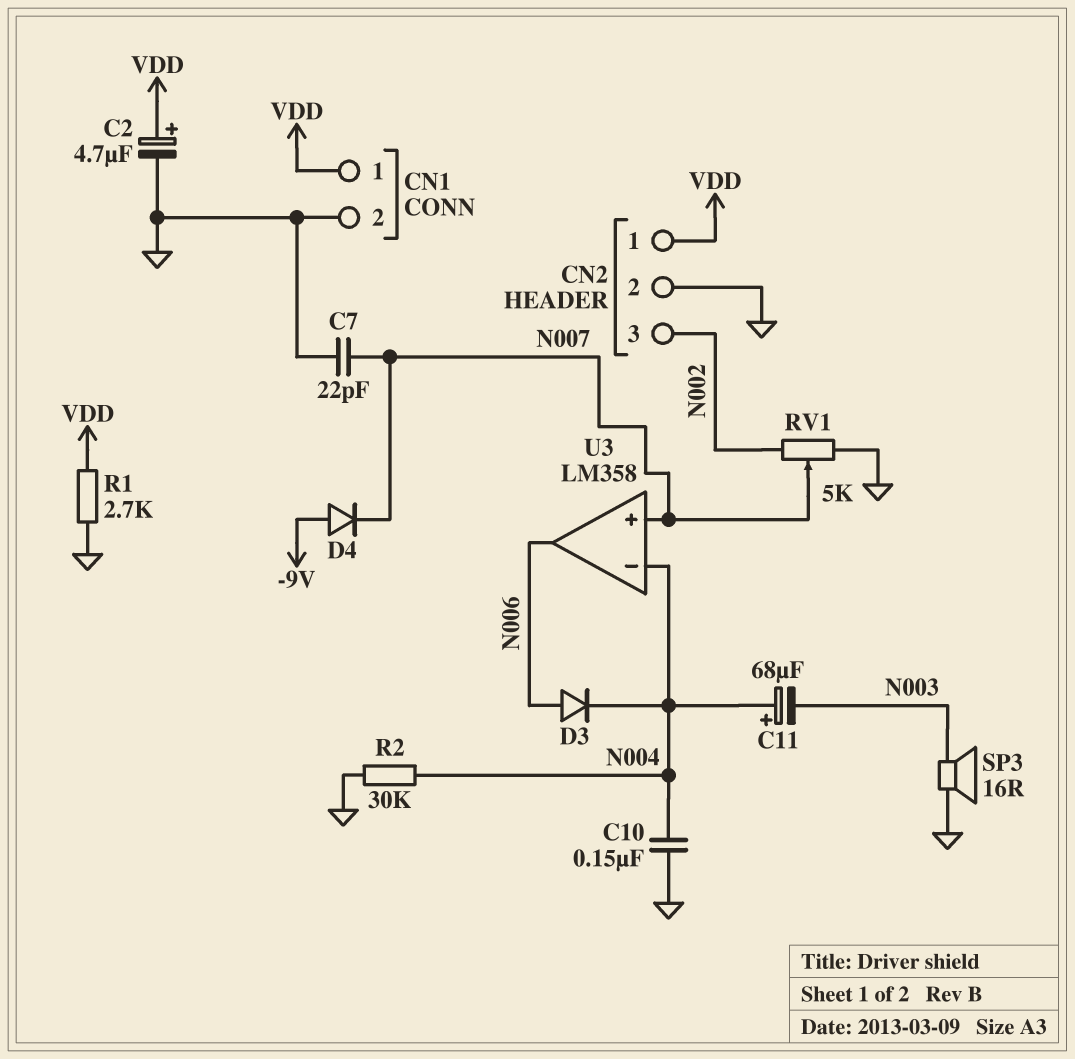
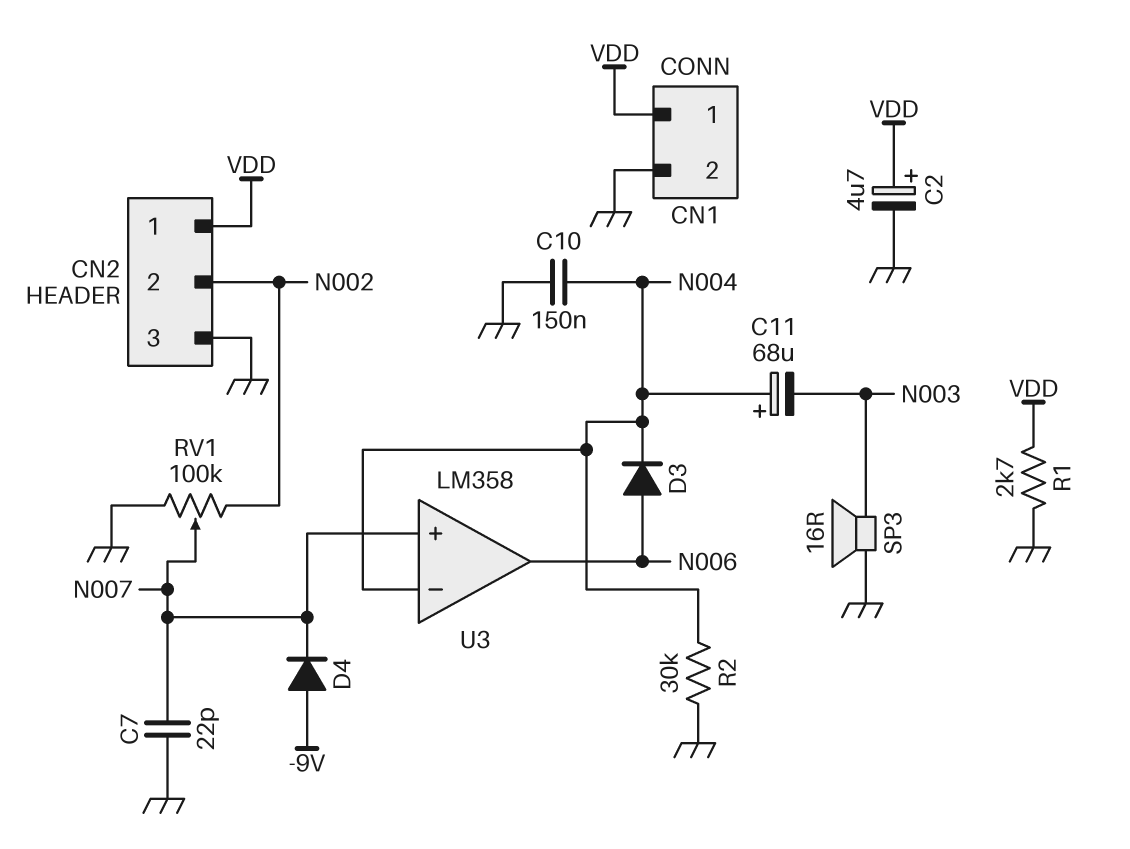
CN2 pin 2: GND -> N002
CN2 pin 3: N002 -> GND
RV1: 5k (GND, N002, wiper N007) -> 100k (GND, N002, wiper N007)

